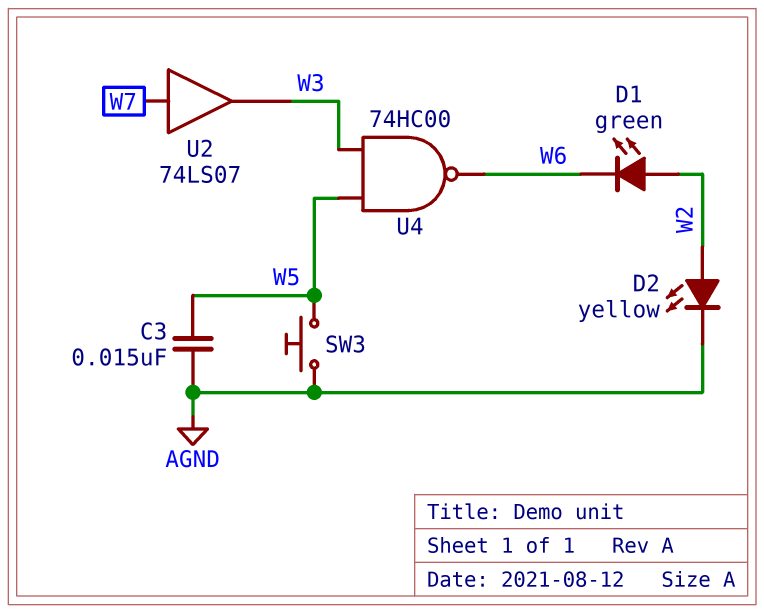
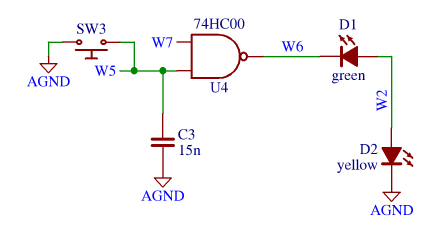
U2: buffer 74LS07 (in W7, out W3) -> none
U4: NAND 74HC00 (in W3, in W5, out W6) -> NAND 74HC00 (in W5, in W7, out W6)

